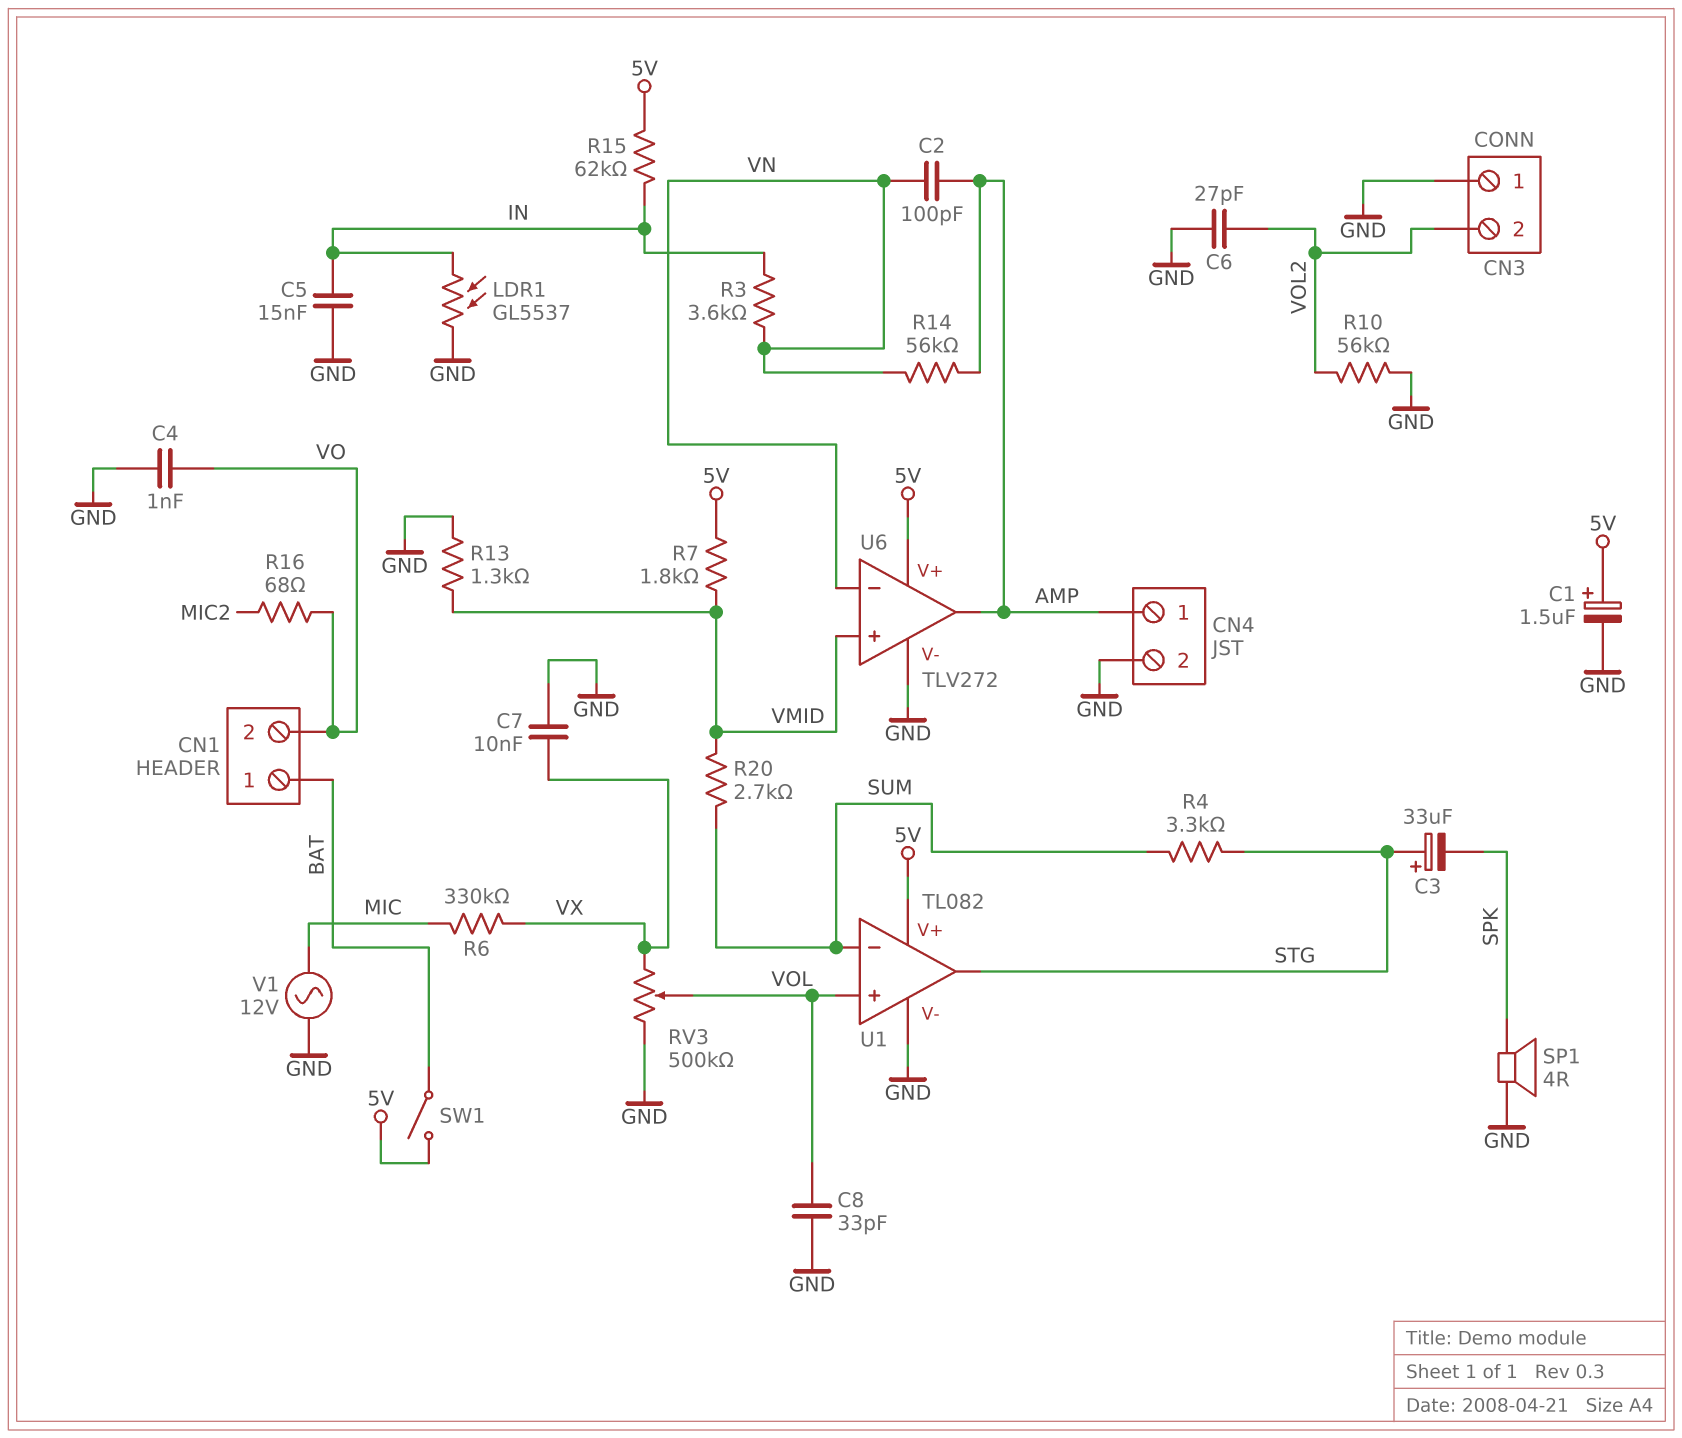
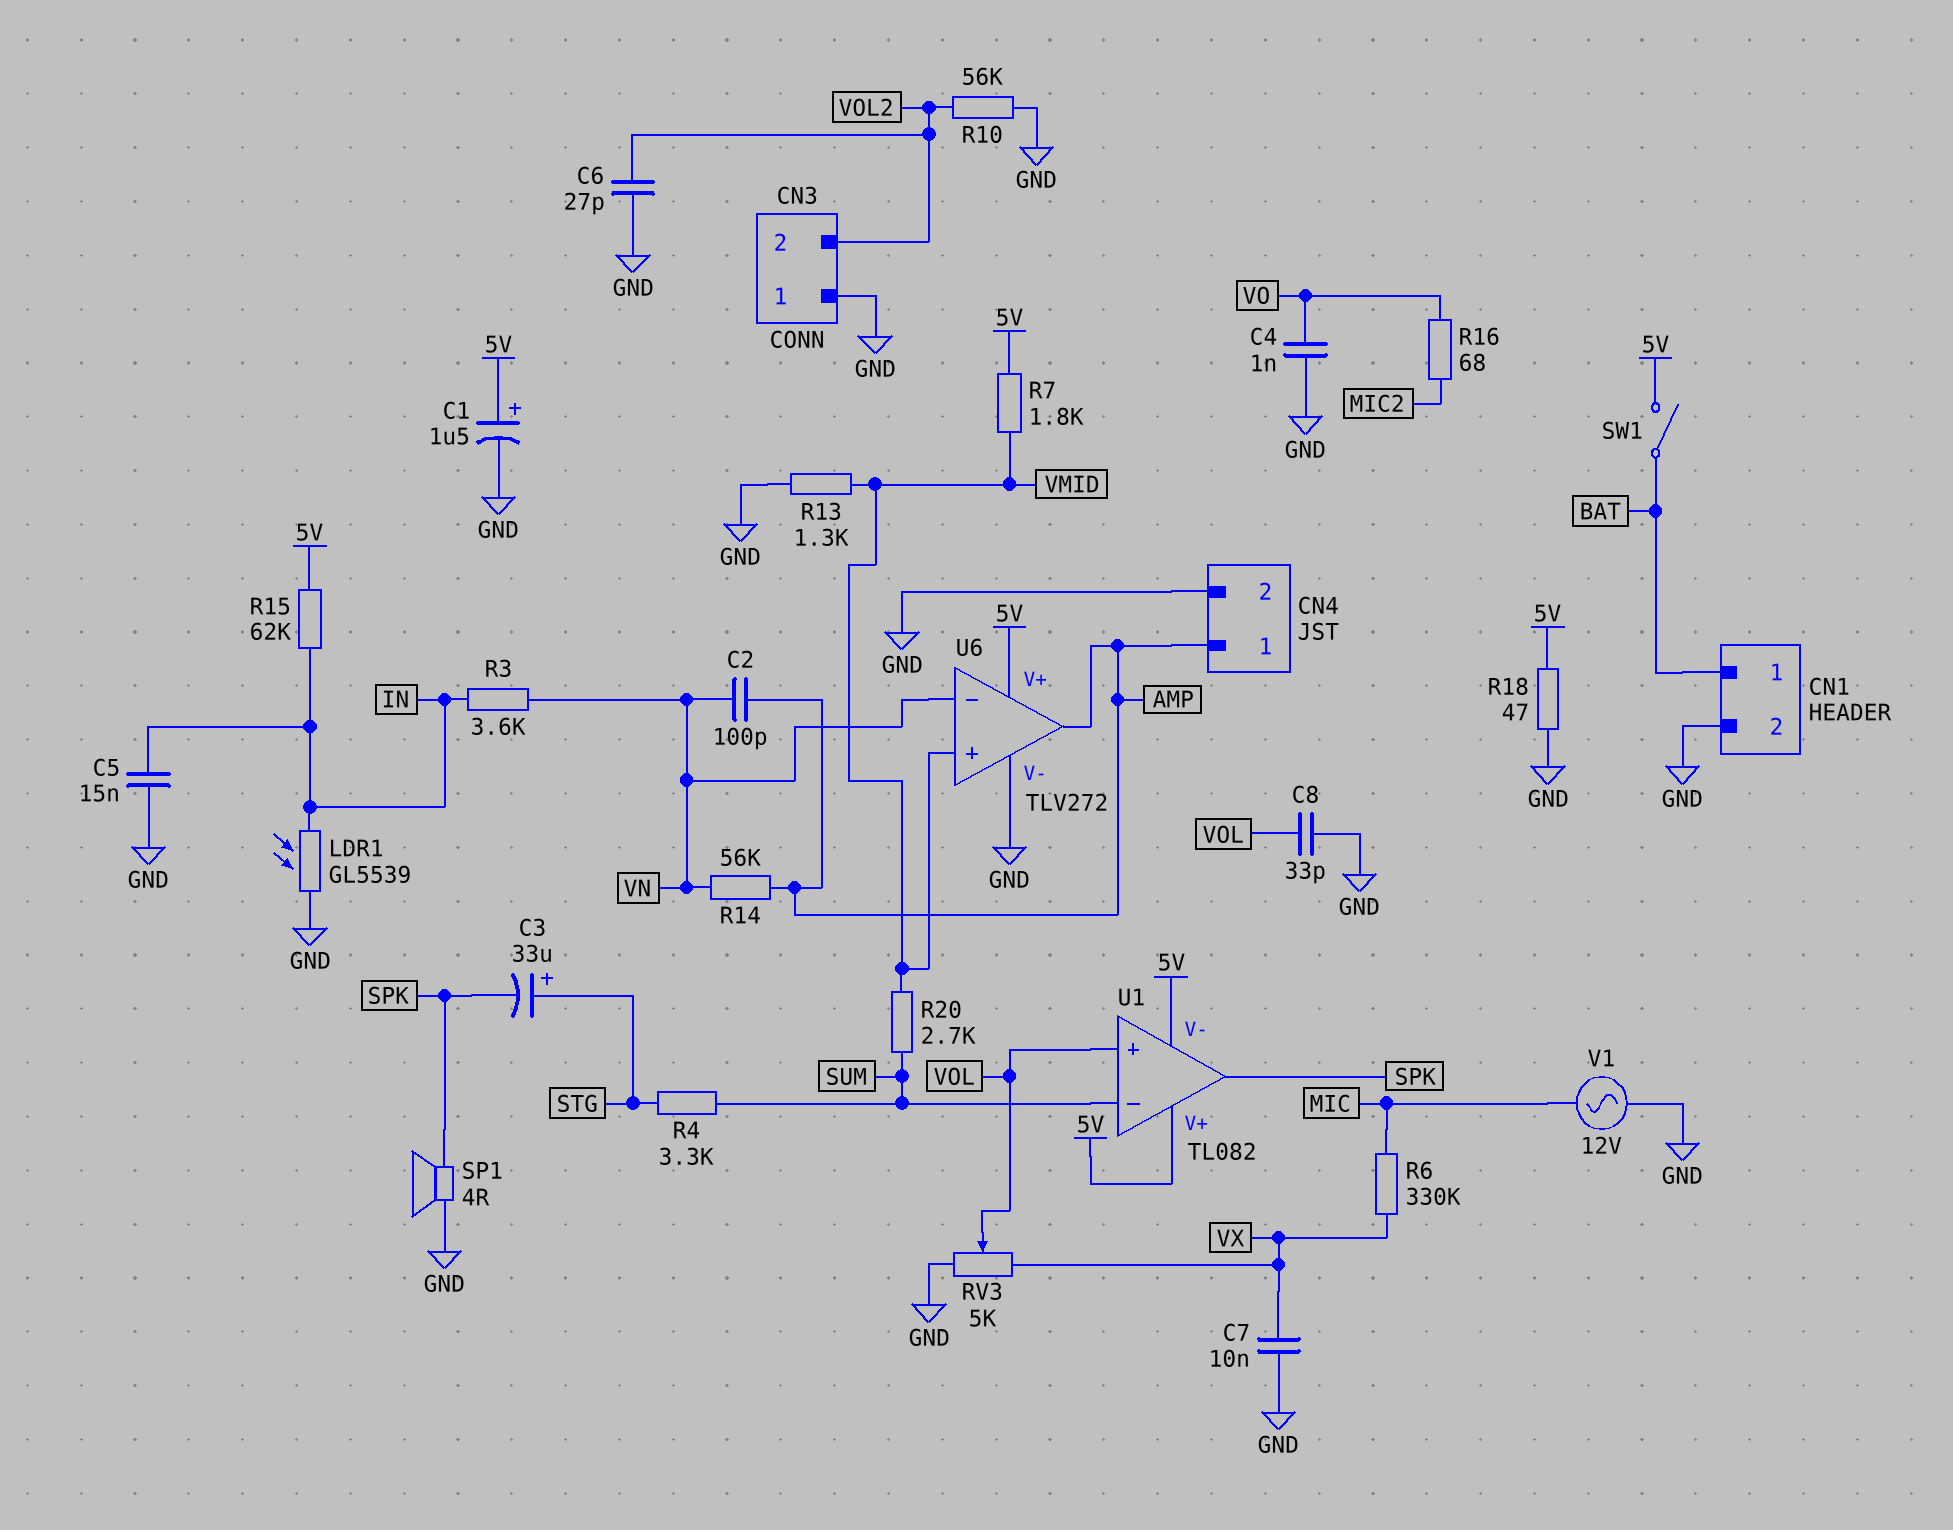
CN1 pin 2: VO -> GND
LDR1: GL5537 (GND, IN) -> GL5539 (GND, IN)
R18: none -> 47 (5V, GND)
RV3: 500k (GND, VX, wiper VOL) -> 5k (GND, VX, wiper VOL)
U1 pin V-: GND -> 5V
U1 pin out: STG -> SPK

